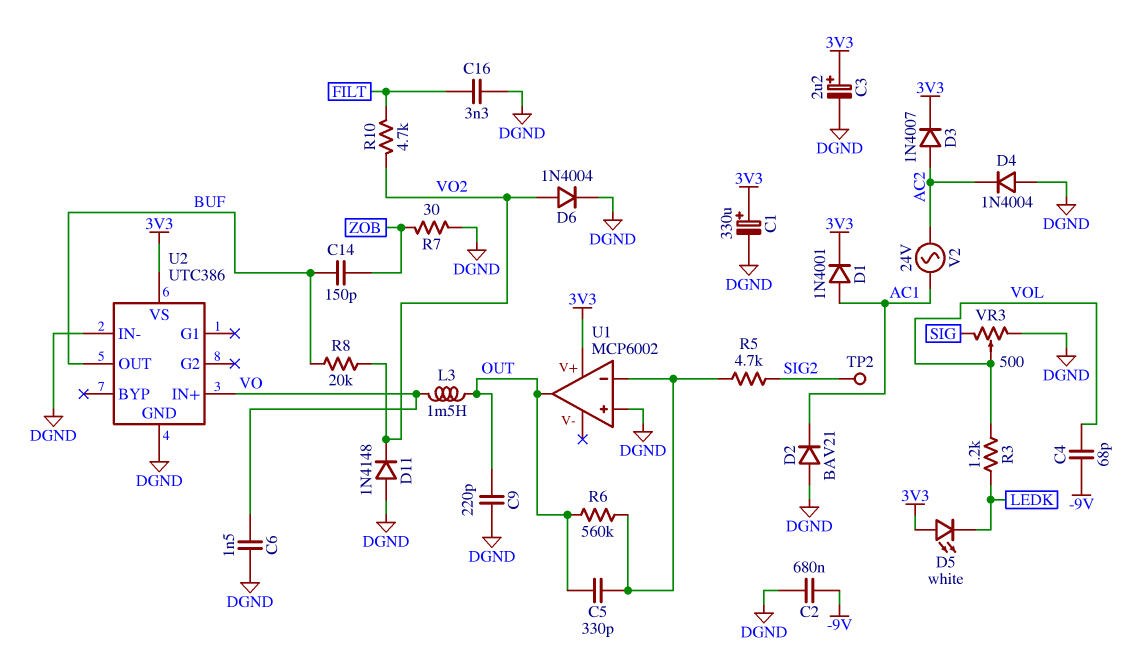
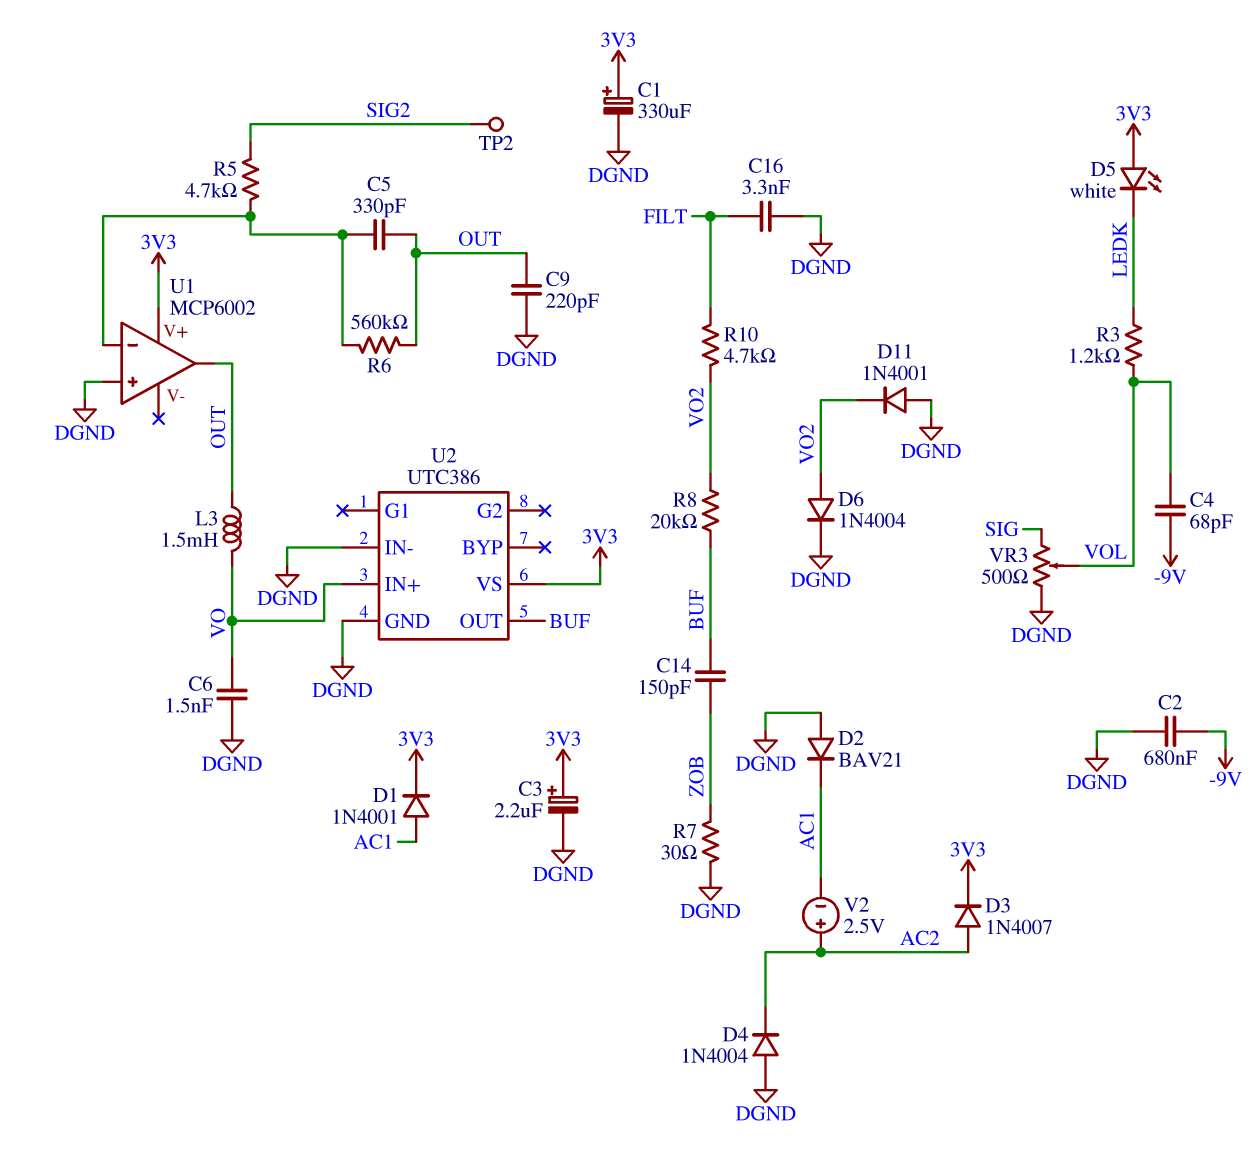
D11: diode 1N4148 (A DGND, K VO2) -> diode 1N4001 (A DGND, K VO2)
V2: AC 24V (AC1, AC2) -> 2.5V (plus AC2, minus AC1)

